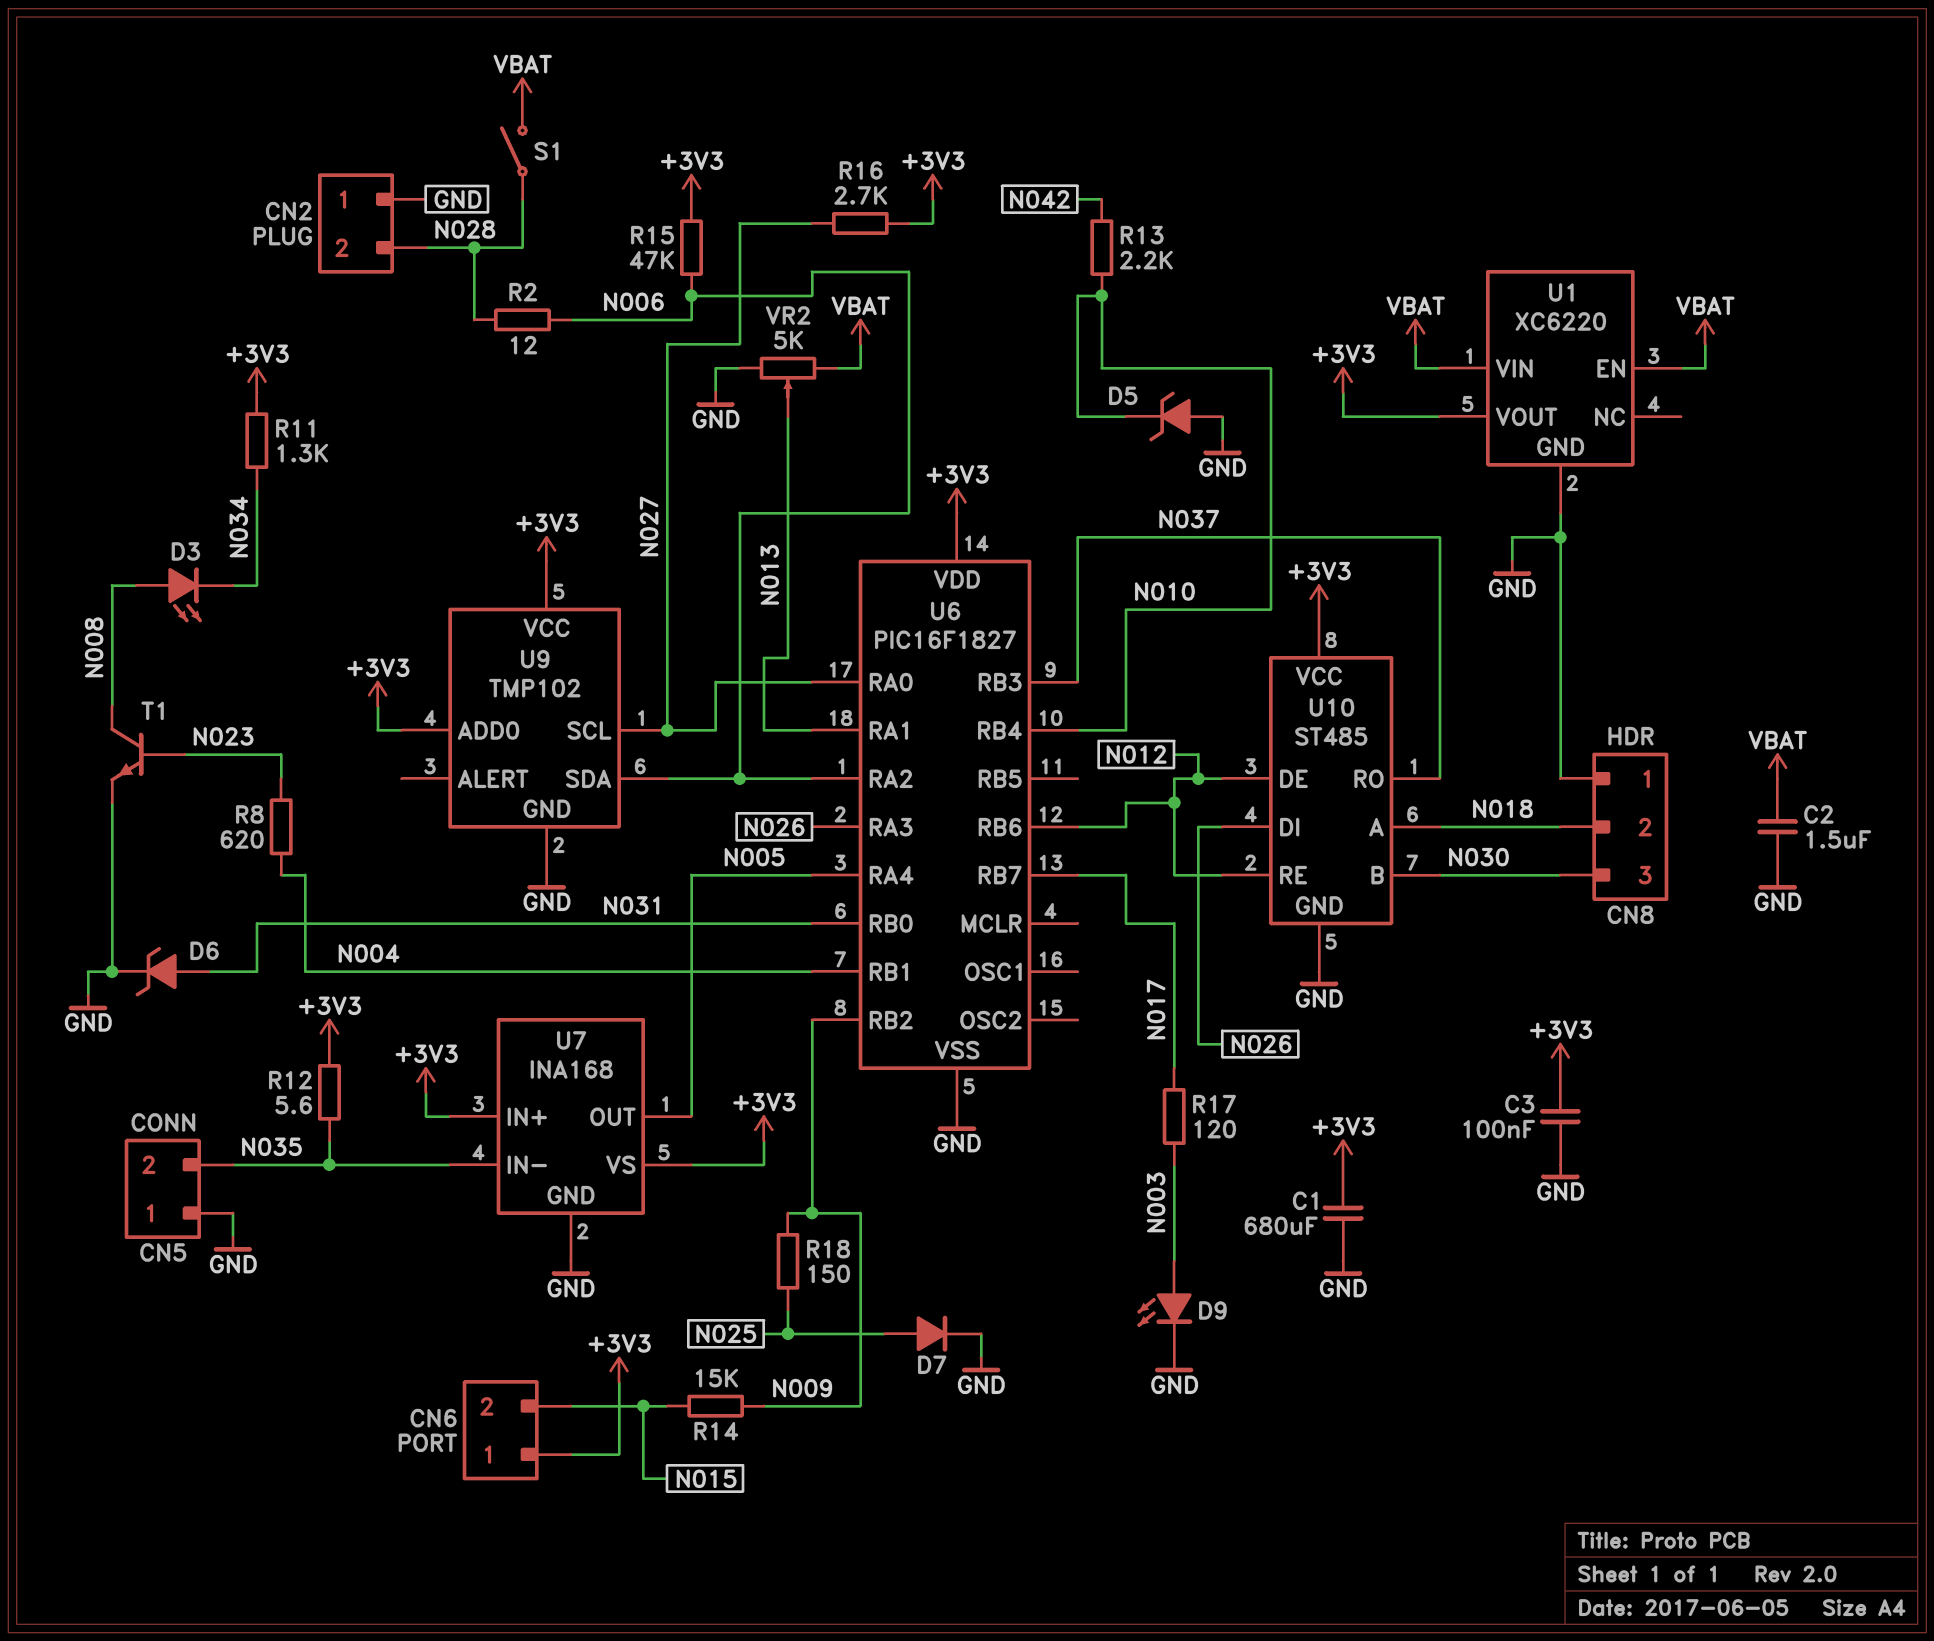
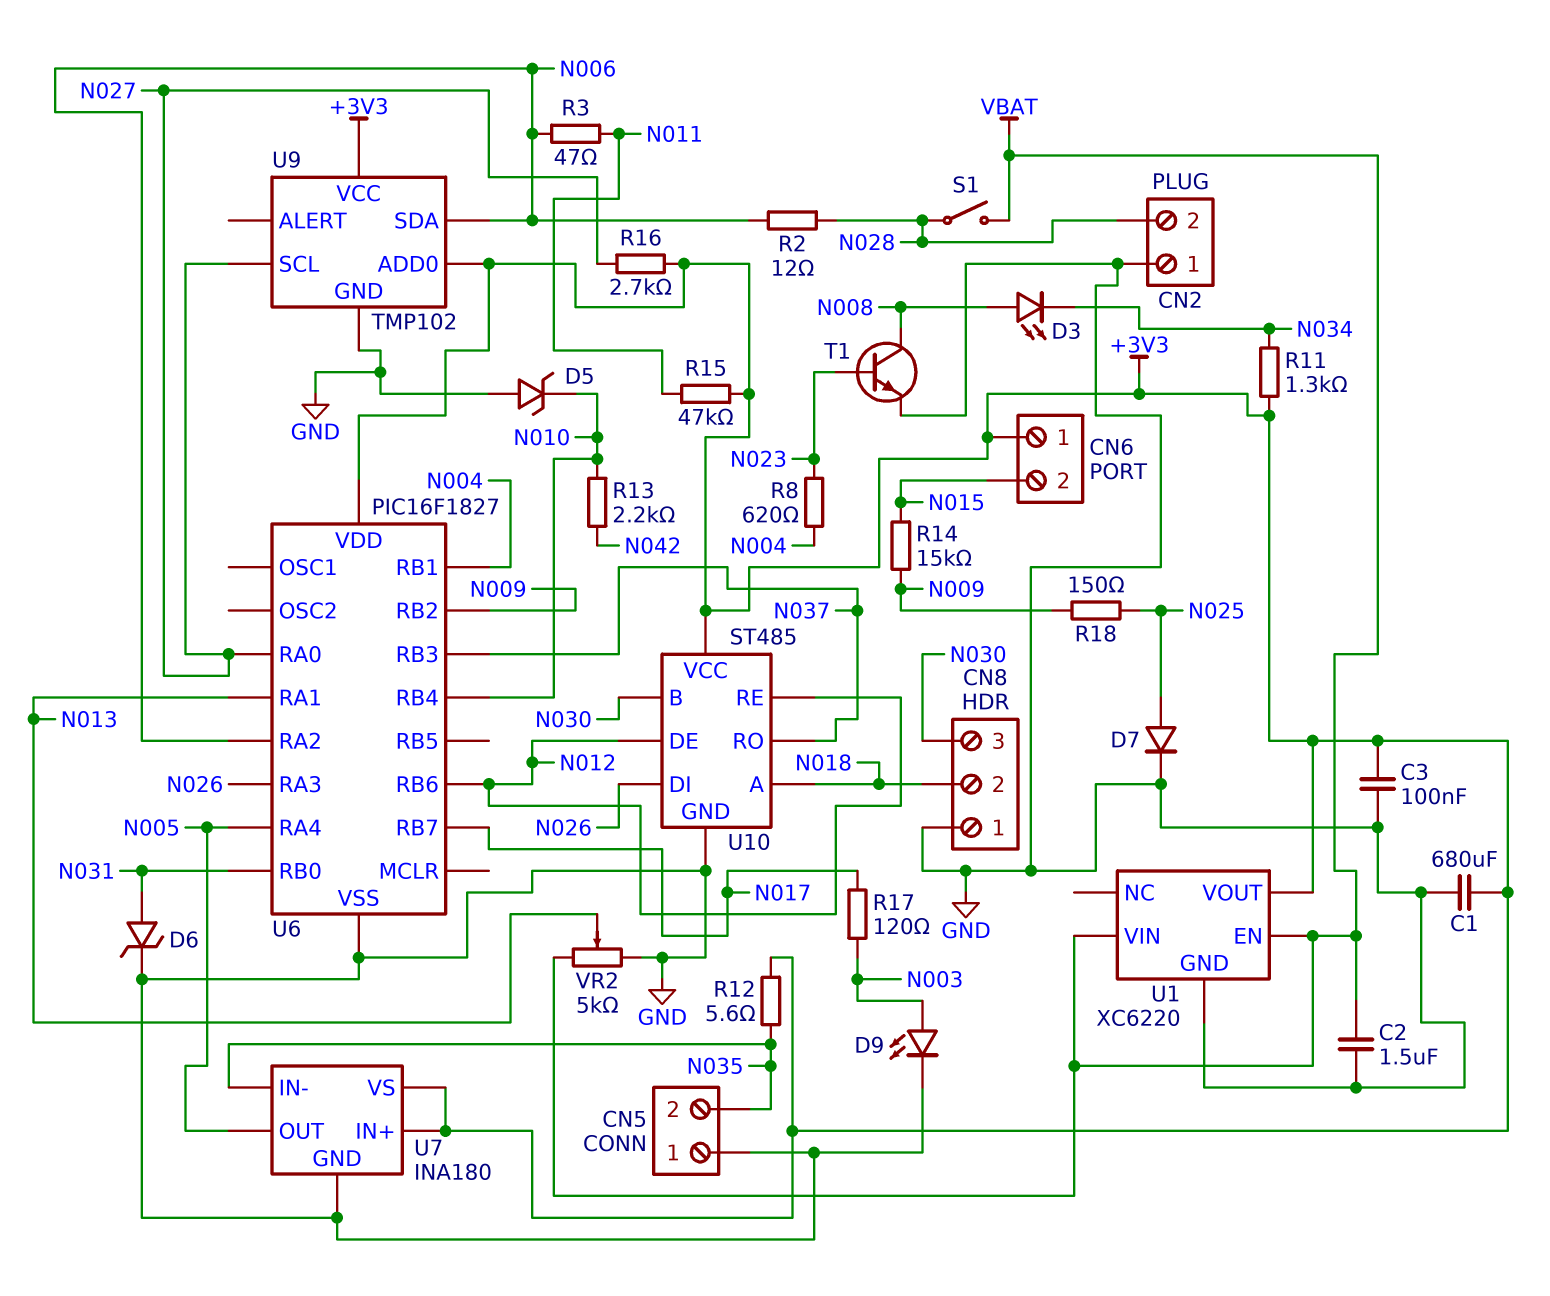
R3: none -> 47 (N006, N011)
R15: 47k (+3V3, N006) -> 47k (+3V3, N011)
U7: INA168 -> INA180

